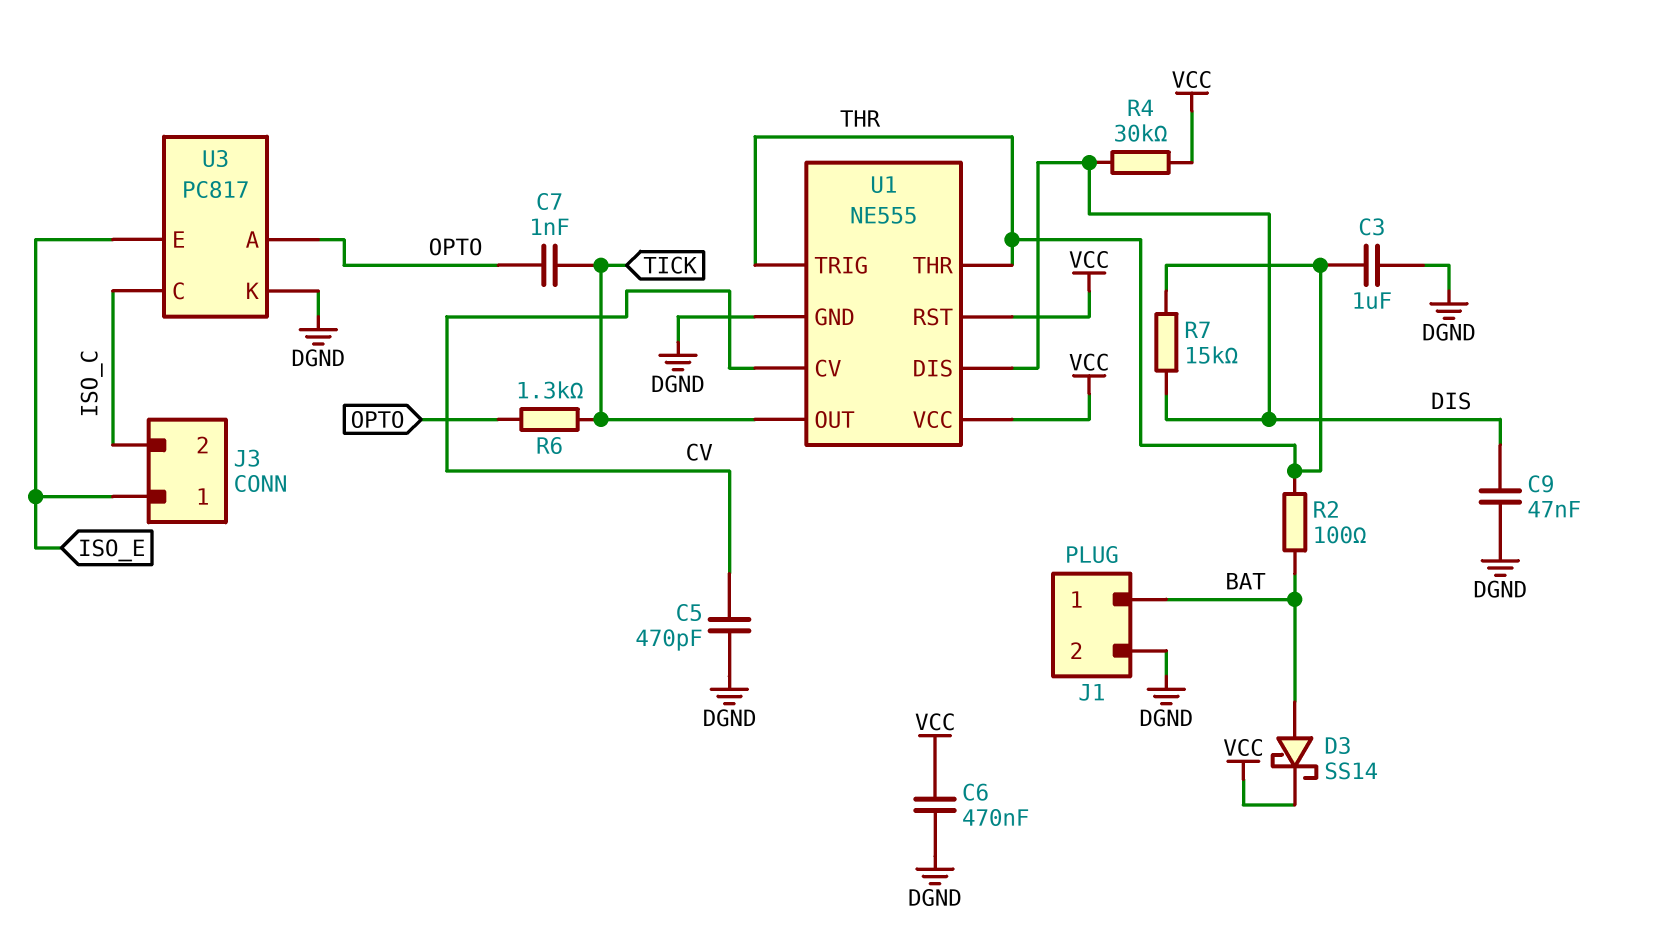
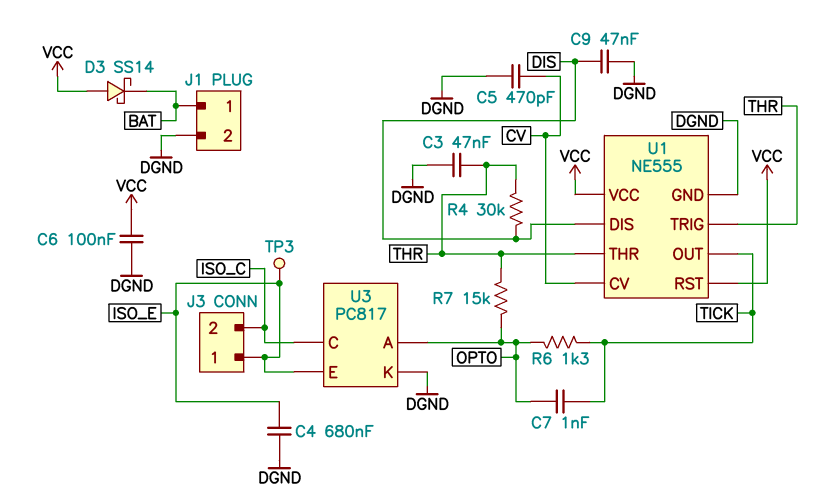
C3: 1uF (DGND, THR) -> 47nF (DGND, THR)
C4: none -> 680nF (DGND, ISO_E)
C6: 470nF (DGND, VCC) -> 100nF (DGND, VCC)
D3: schottky SS14 (A BAT, K VCC) -> schottky SS14 (A VCC, K BAT)
R2: 100 (BAT, THR) -> none
R4: 30k (DIS, VCC) -> 30k (DIS, THR)
R7: 15k (DIS, THR) -> 15k (OPTO, THR)
TP3: none -> test point (ISO_E)

